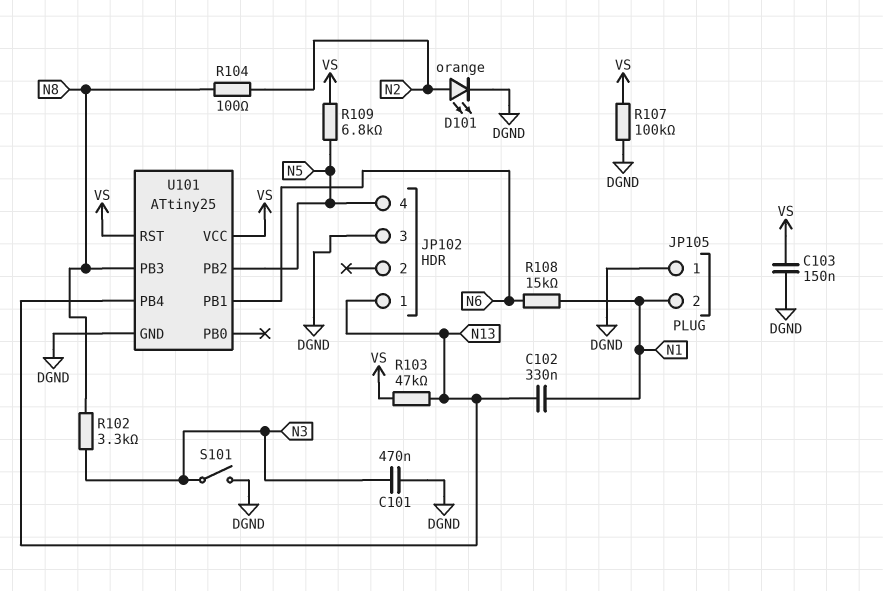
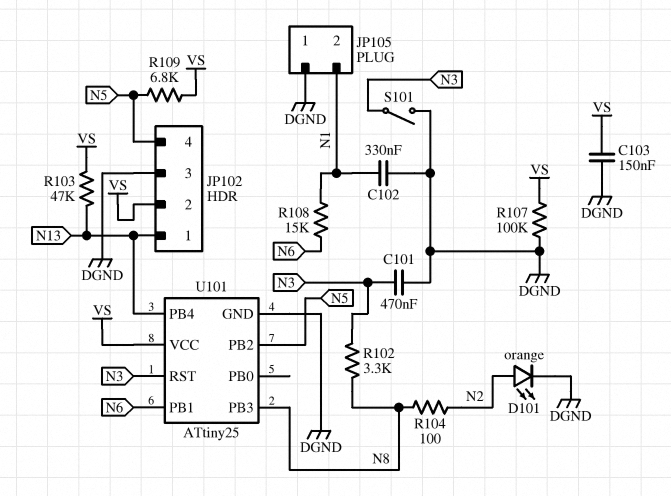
C102: 330nF (N1, N13) -> 330nF (DGND, N1)
JP102 pin 2: none -> VS
U101 pin RST: VS -> N3

